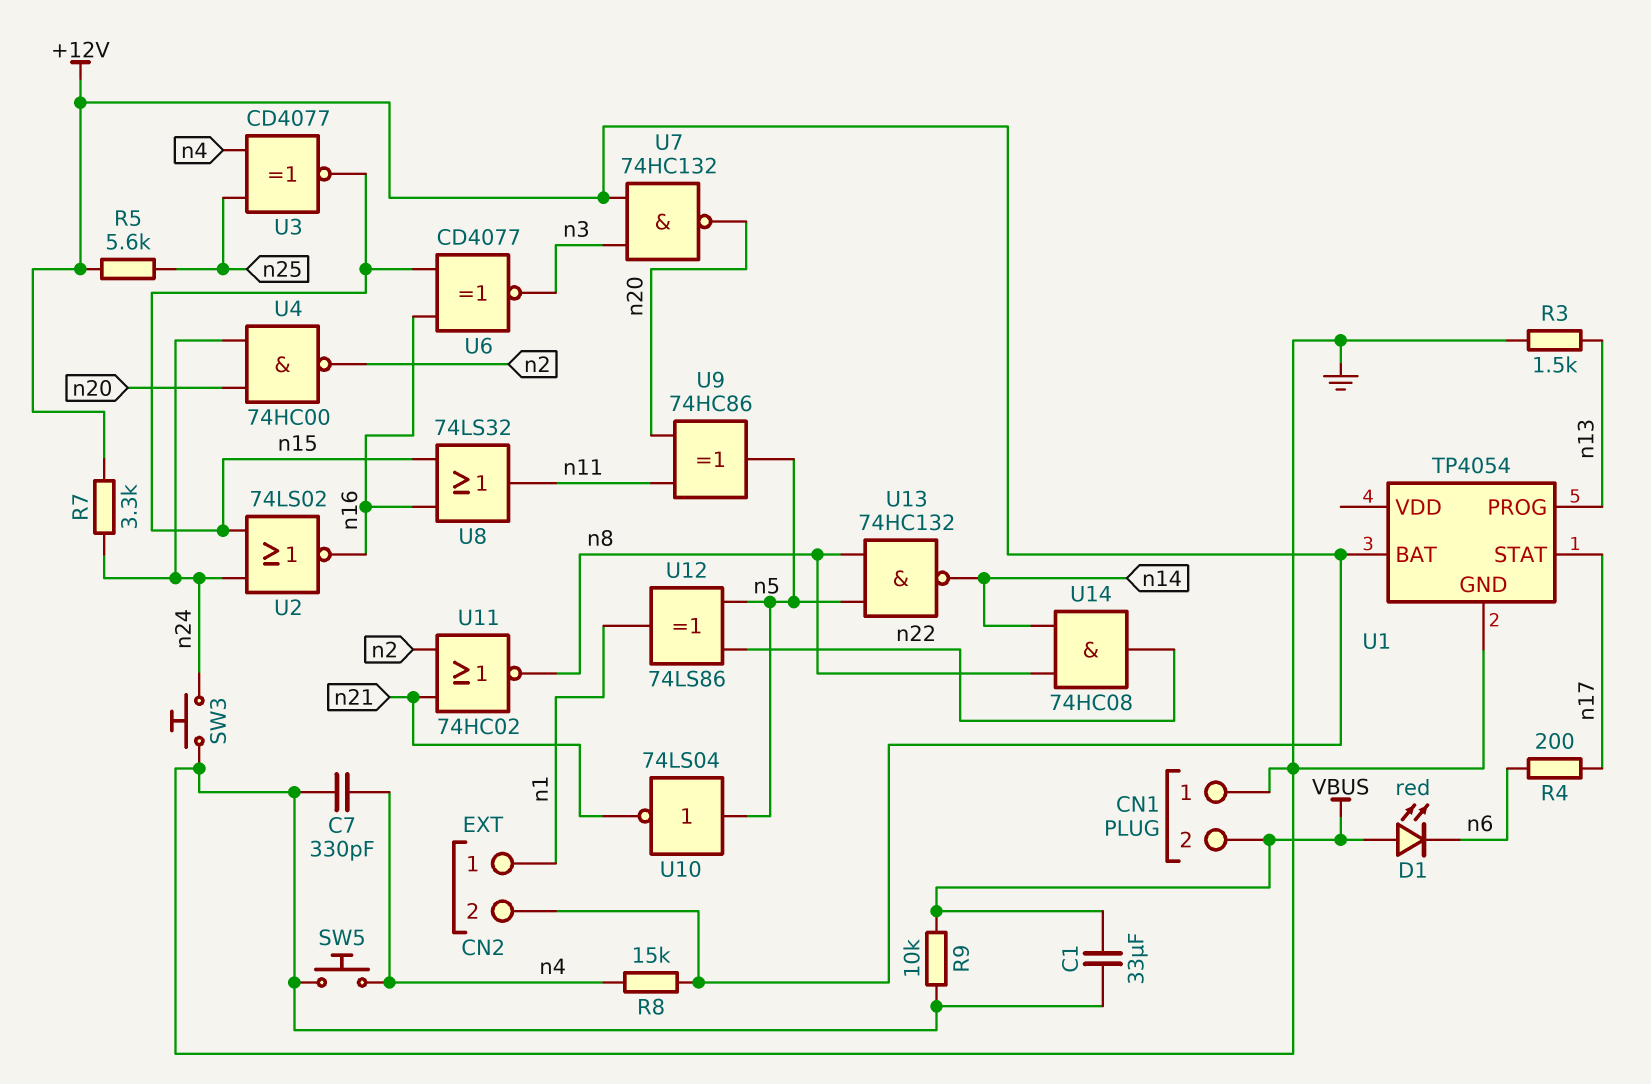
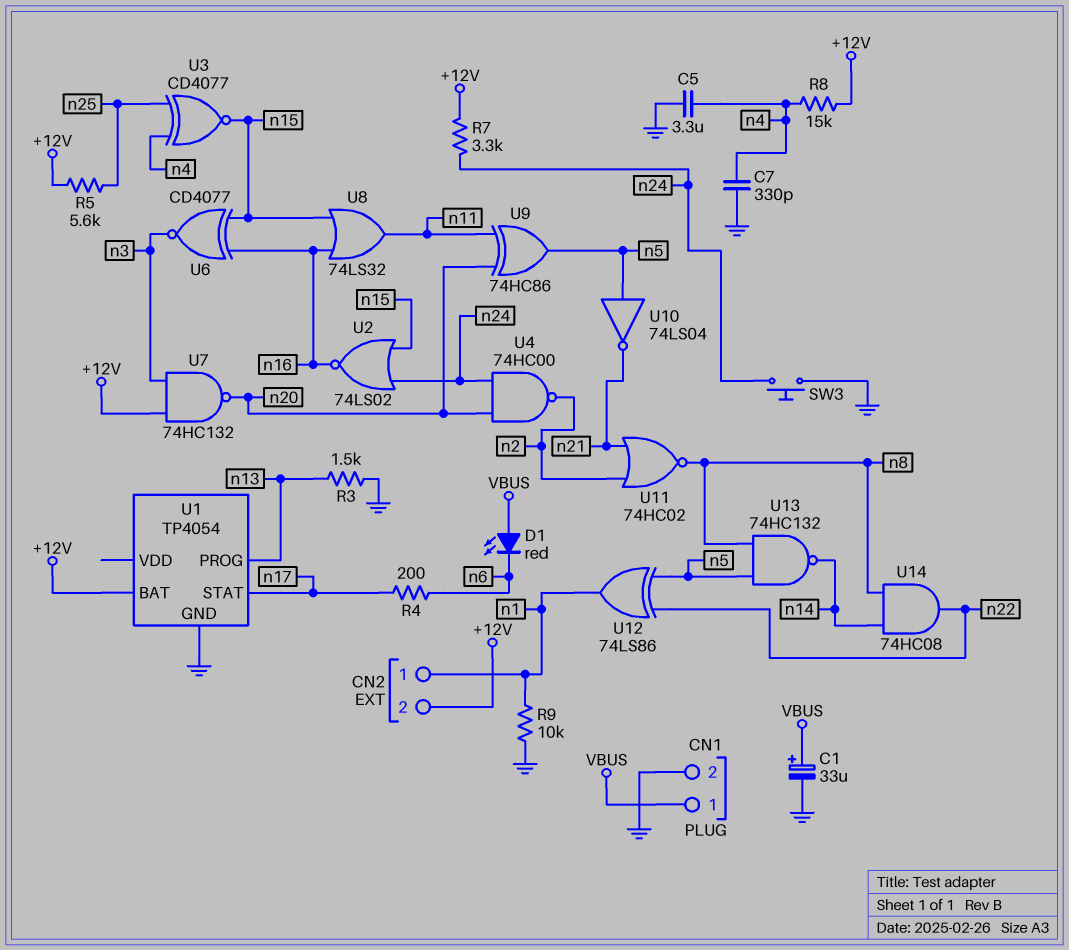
C1: 33uF (GND, VBUS) -> 33uF (plus VBUS, minus GND)
C5: none -> 3.3uF (GND, n4)
CN1 pin 1: GND -> VBUS
CN1 pin 2: VBUS -> GND
R9: 10k (GND, VBUS) -> 10k (GND, n1)
SW5: button (GND, n4) -> none

